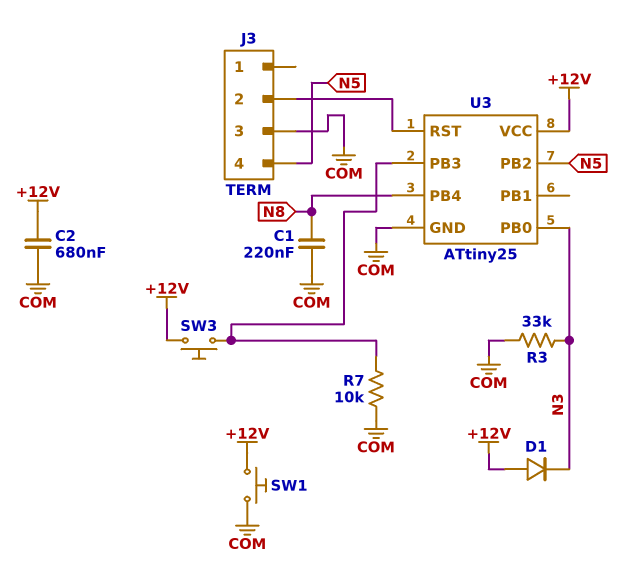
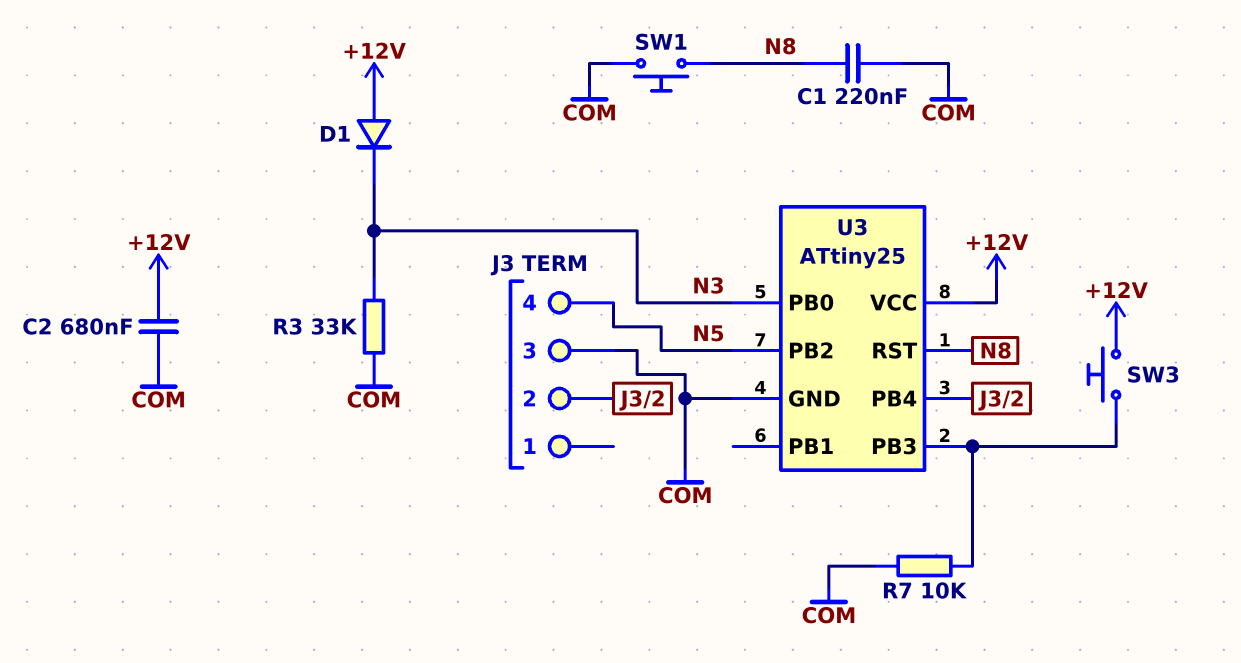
SW1: button (+12V, COM) -> button (COM, N8)
U3 pin PB4: N8 -> J3/2
U3 pin RST: J3/2 -> N8

